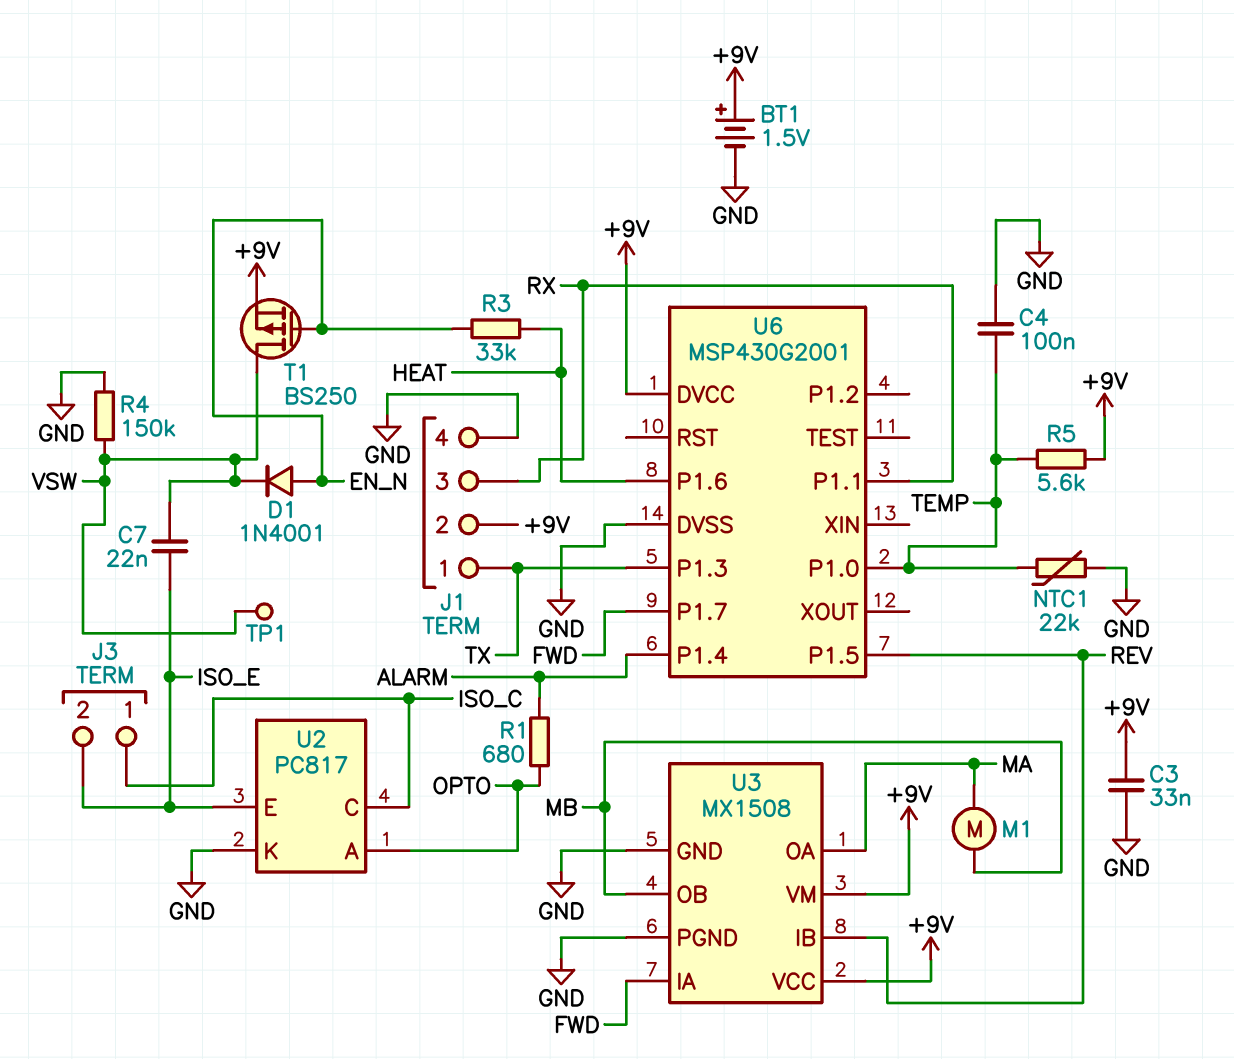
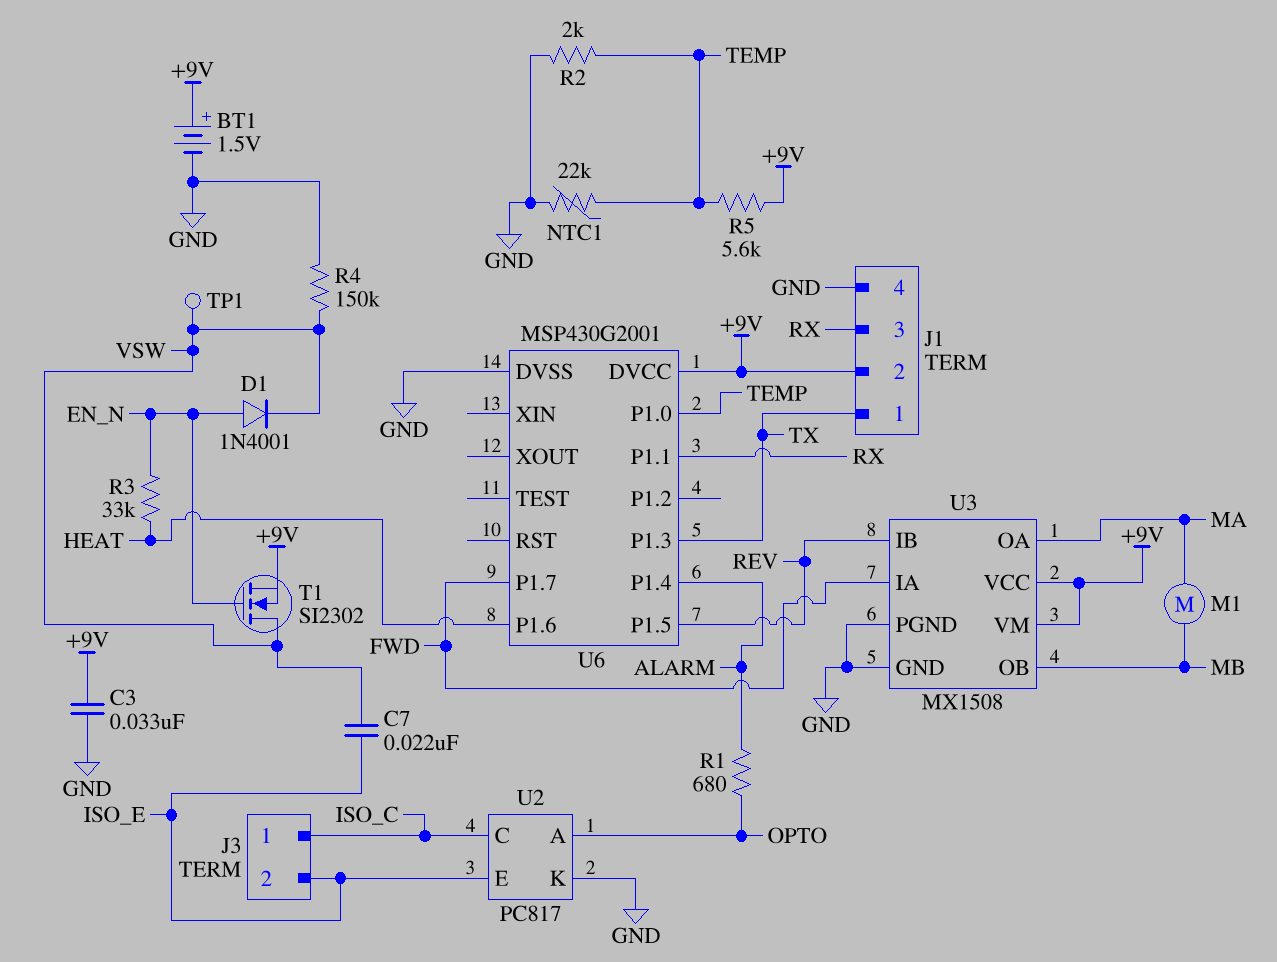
C4: 100nF (GND, TEMP) -> none
R2: none -> 2k (GND, TEMP)
T1: PMOS BS250 (G EN_N, D VSW, S +9V) -> NMOS SI2302 (G EN_N, D VSW, S +9V)

